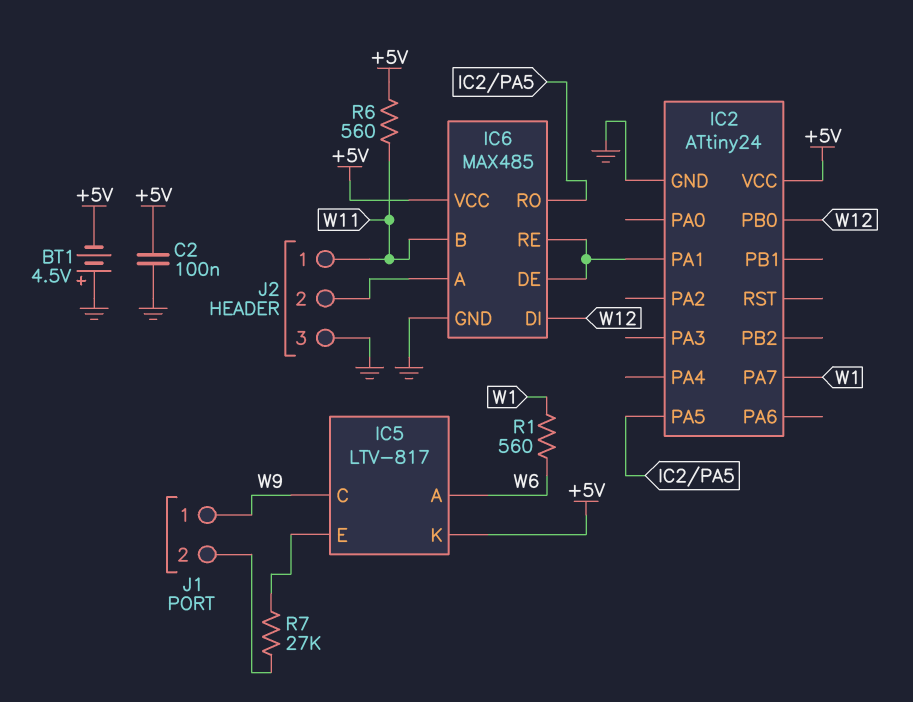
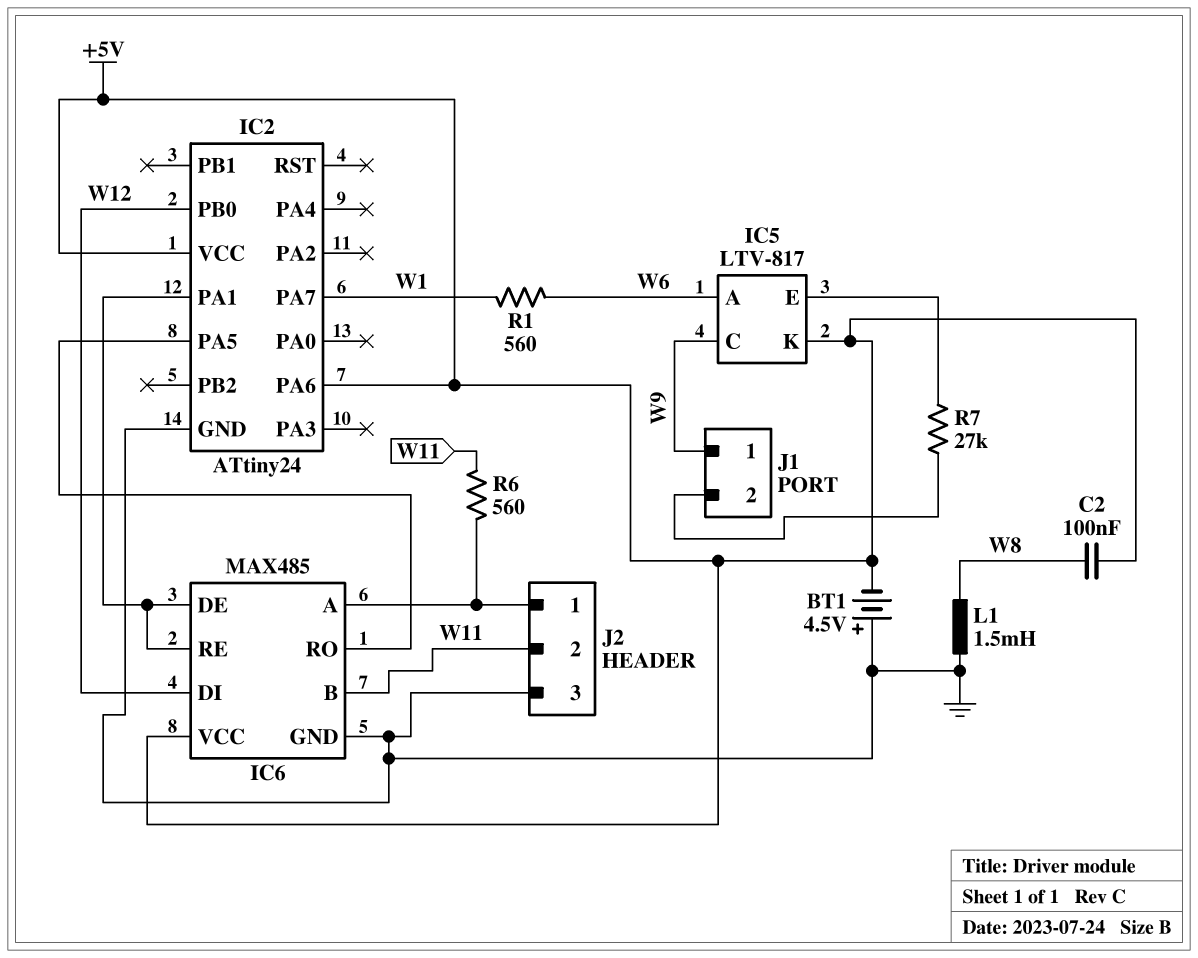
C2: 100nF (+5V, GND) -> 100nF (+5V, W8)
IC2 pin PA6: none -> +5V
J2 pin 1: W11 -> IC6/A
J2 pin 2: IC6/A -> W11
L1: none -> 1.5mH (GND, W8)
R6: 560 (+5V, W11) -> 560 (IC6/A, W11)

